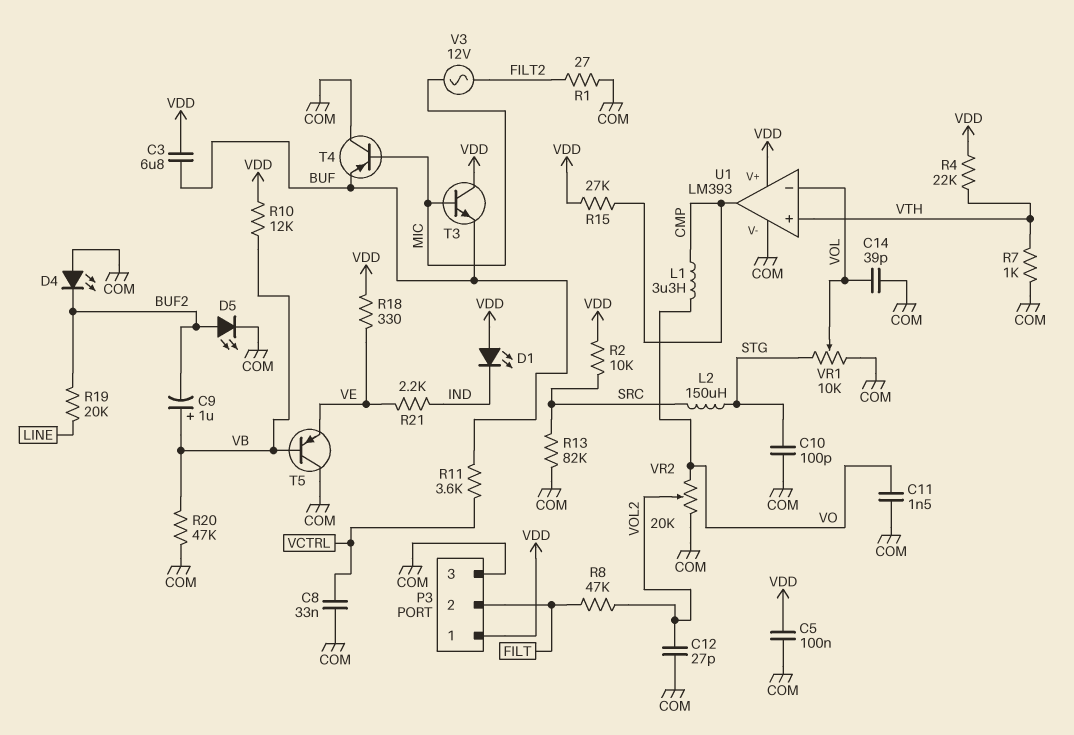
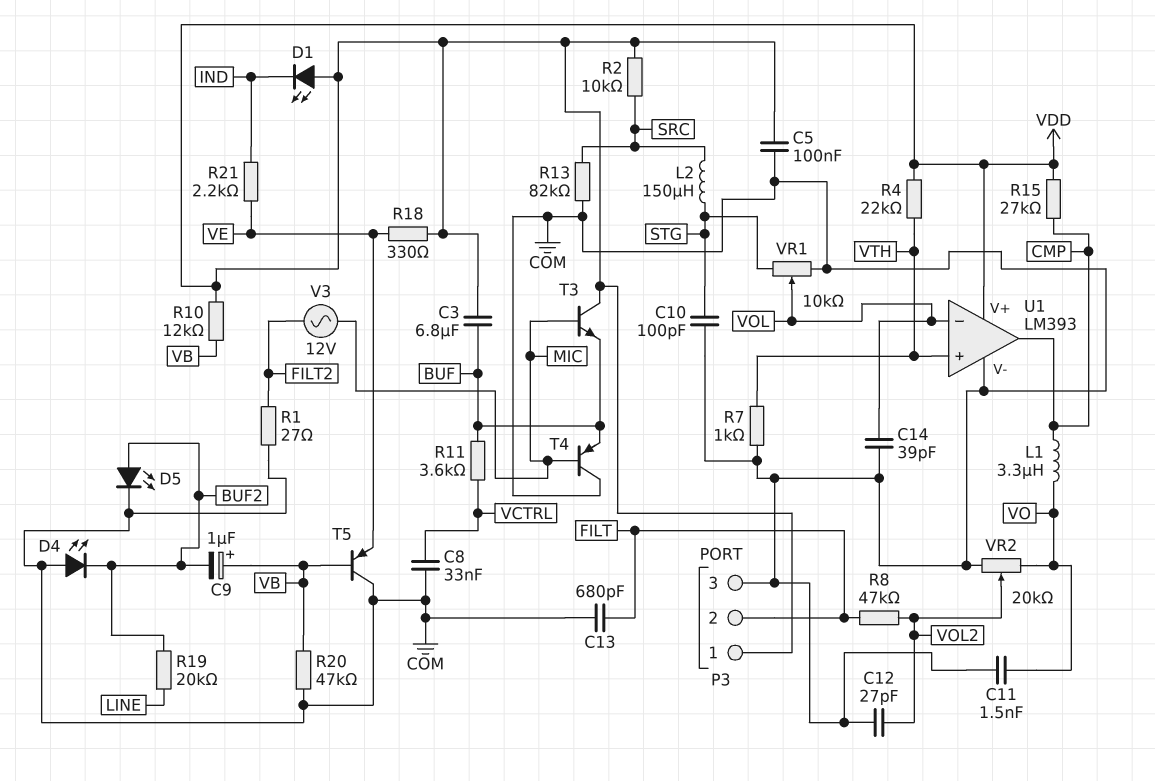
C13: none -> 680pF (COM, FILT)

